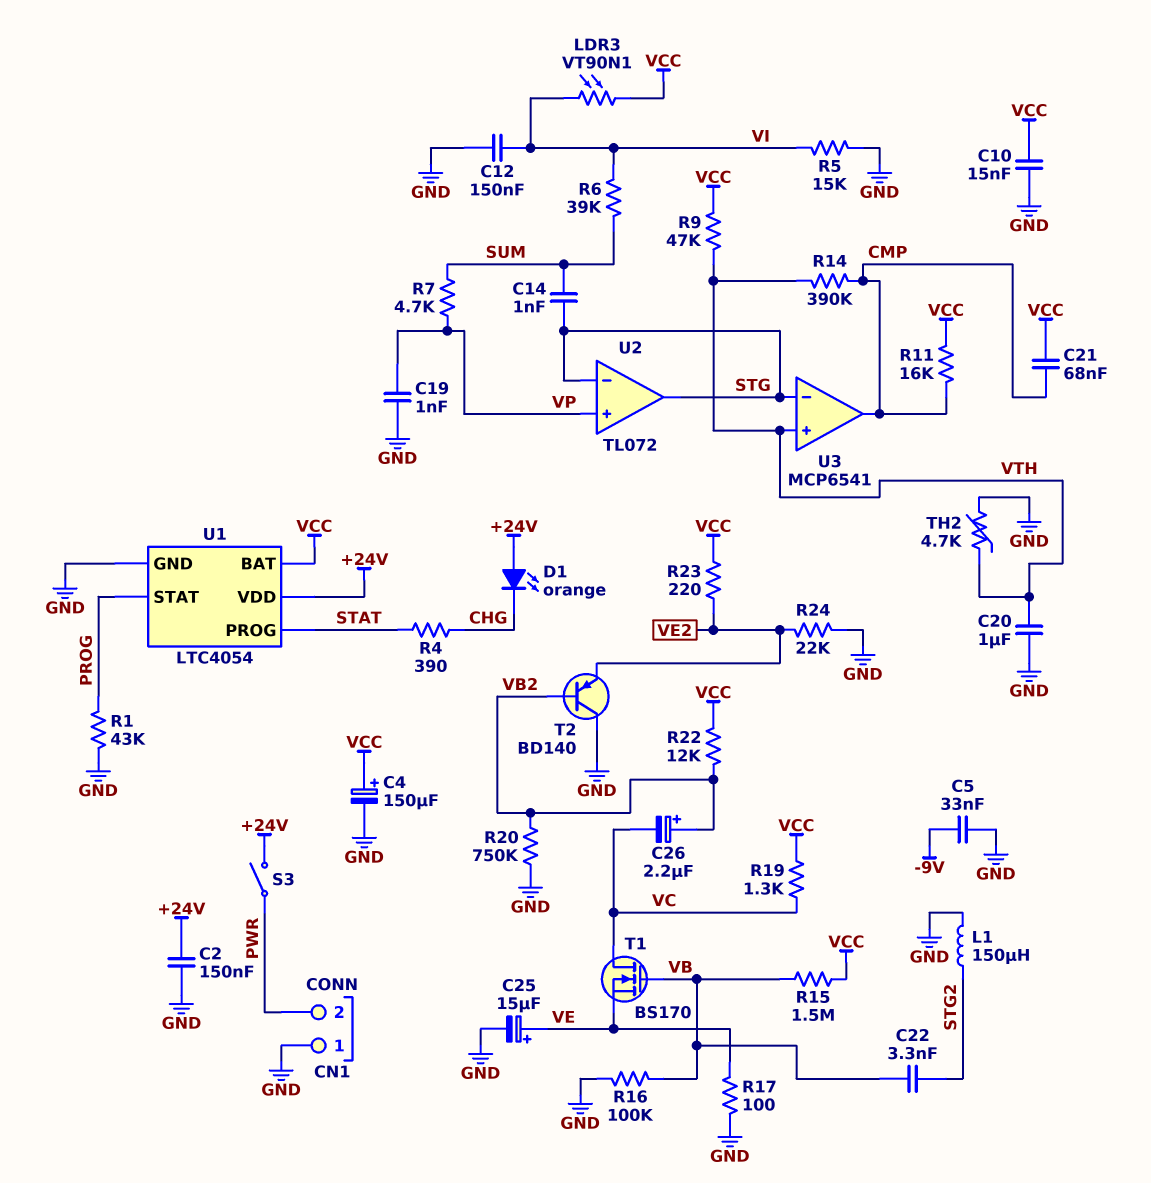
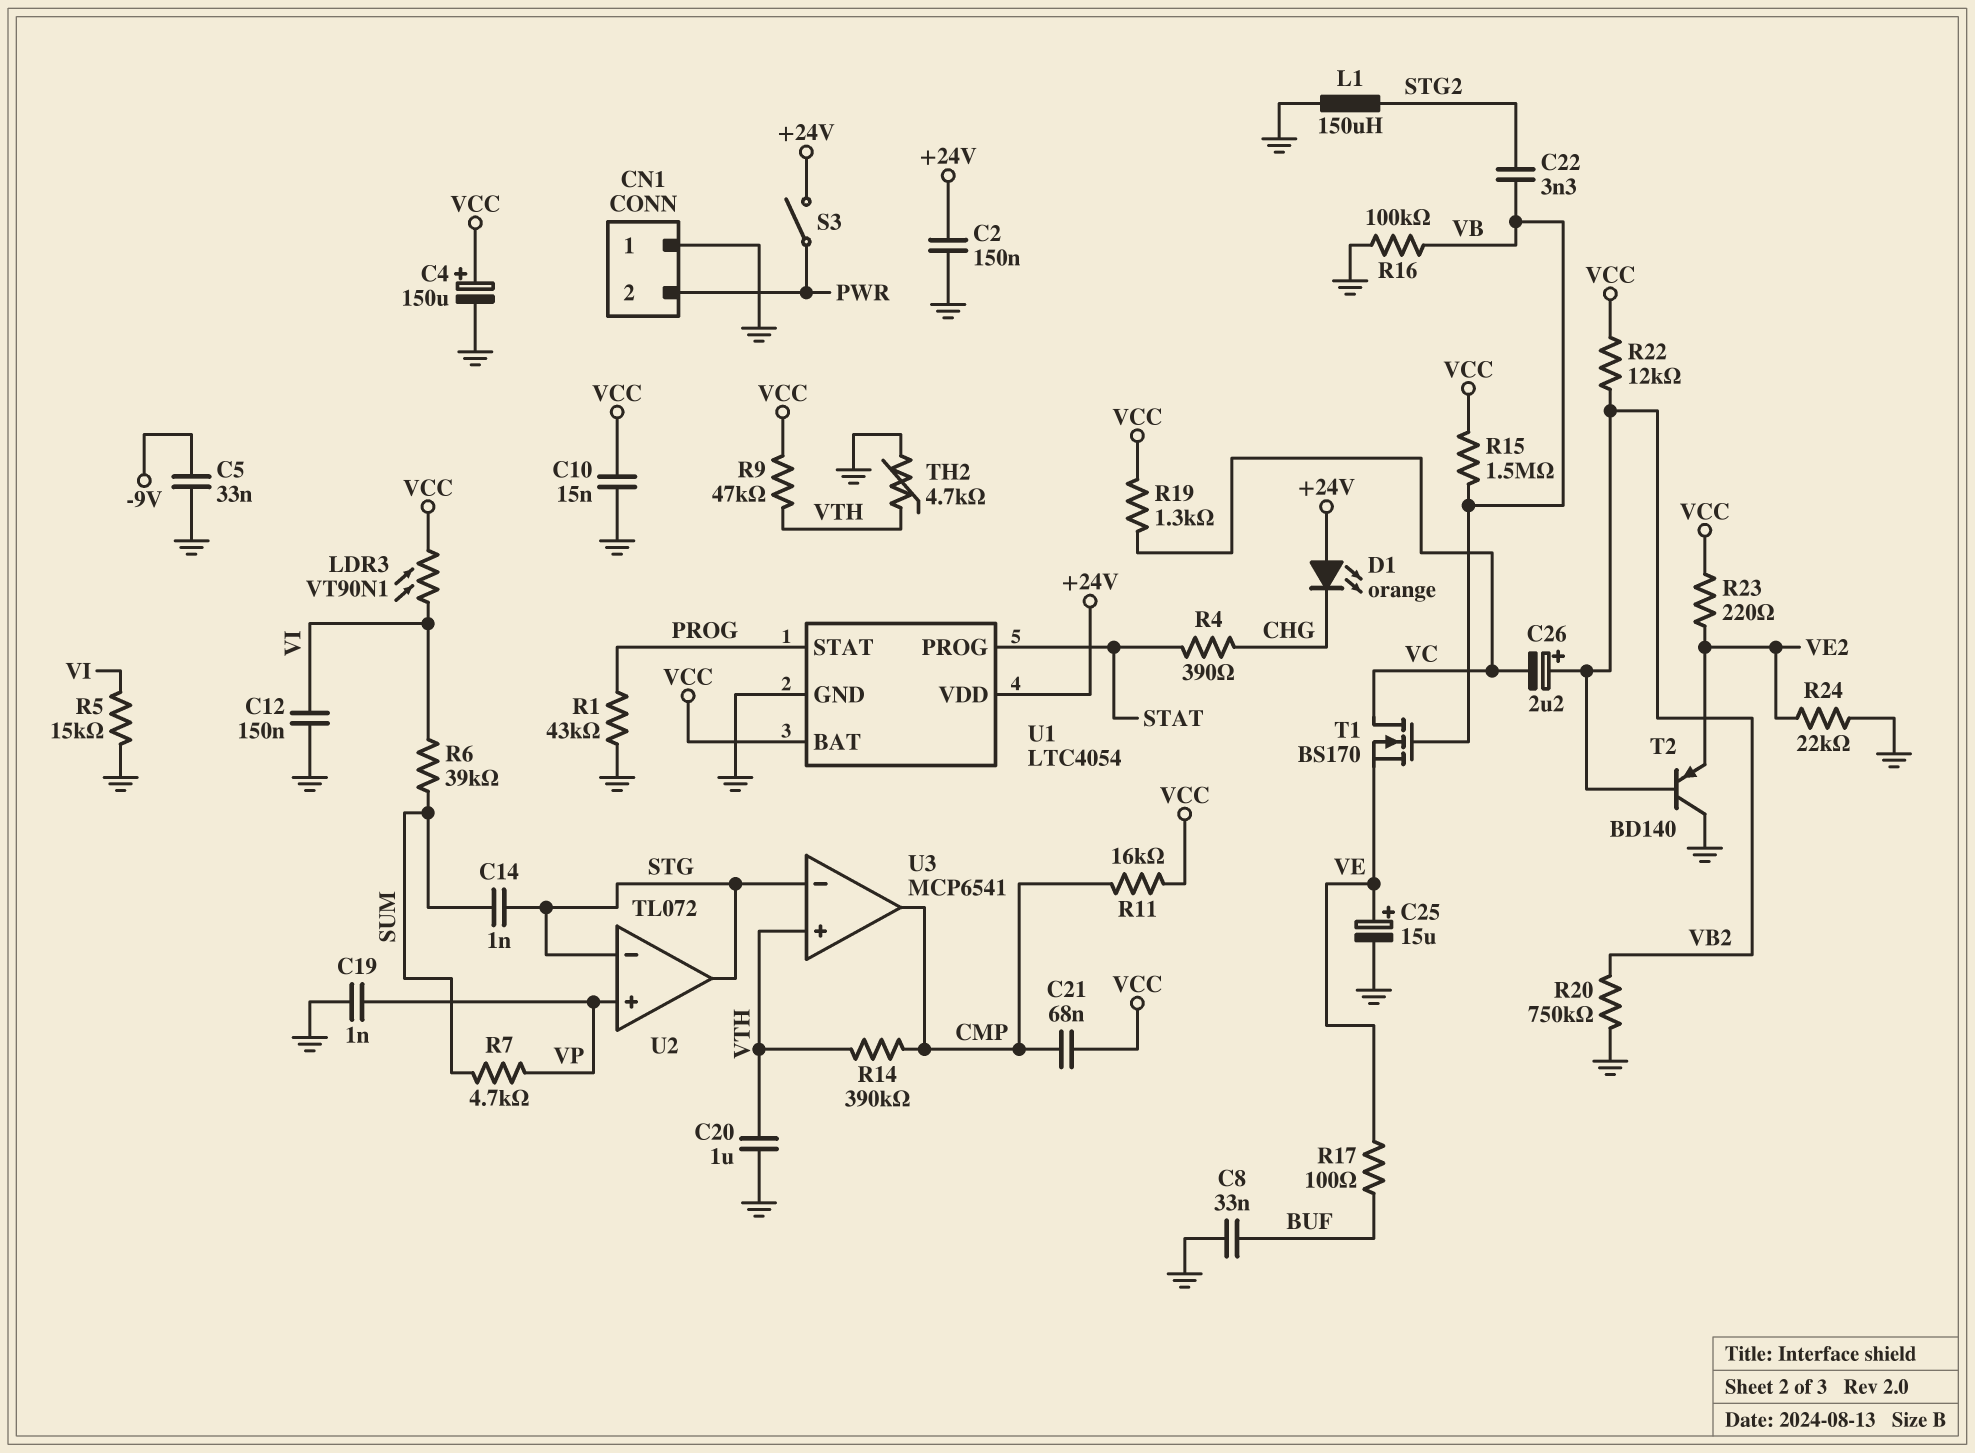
C8: none -> 33nF (BUF, GND)
R17: 100 (GND, VE) -> 100 (BUF, VE)

